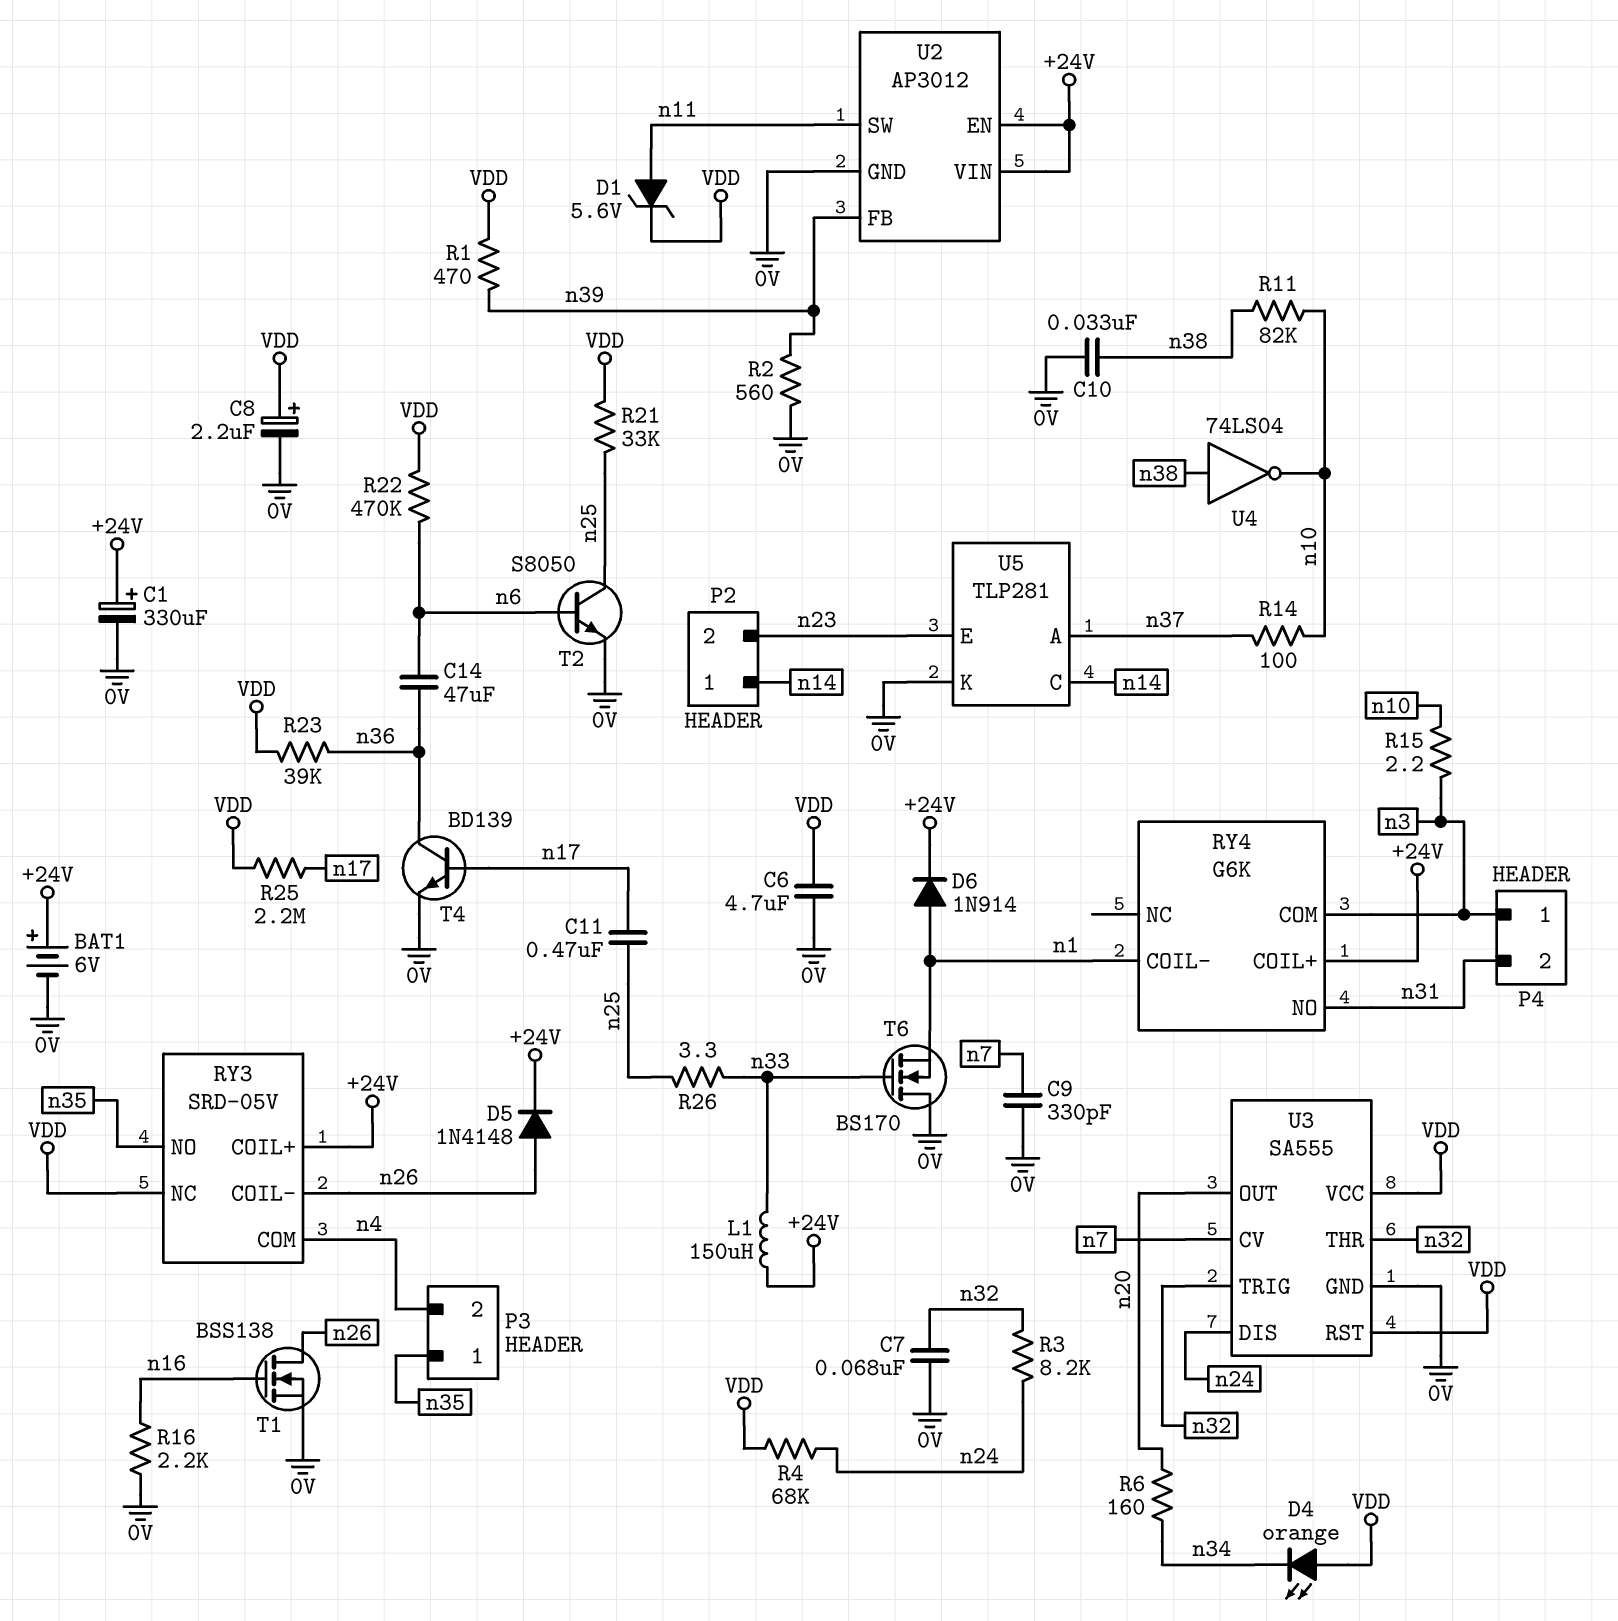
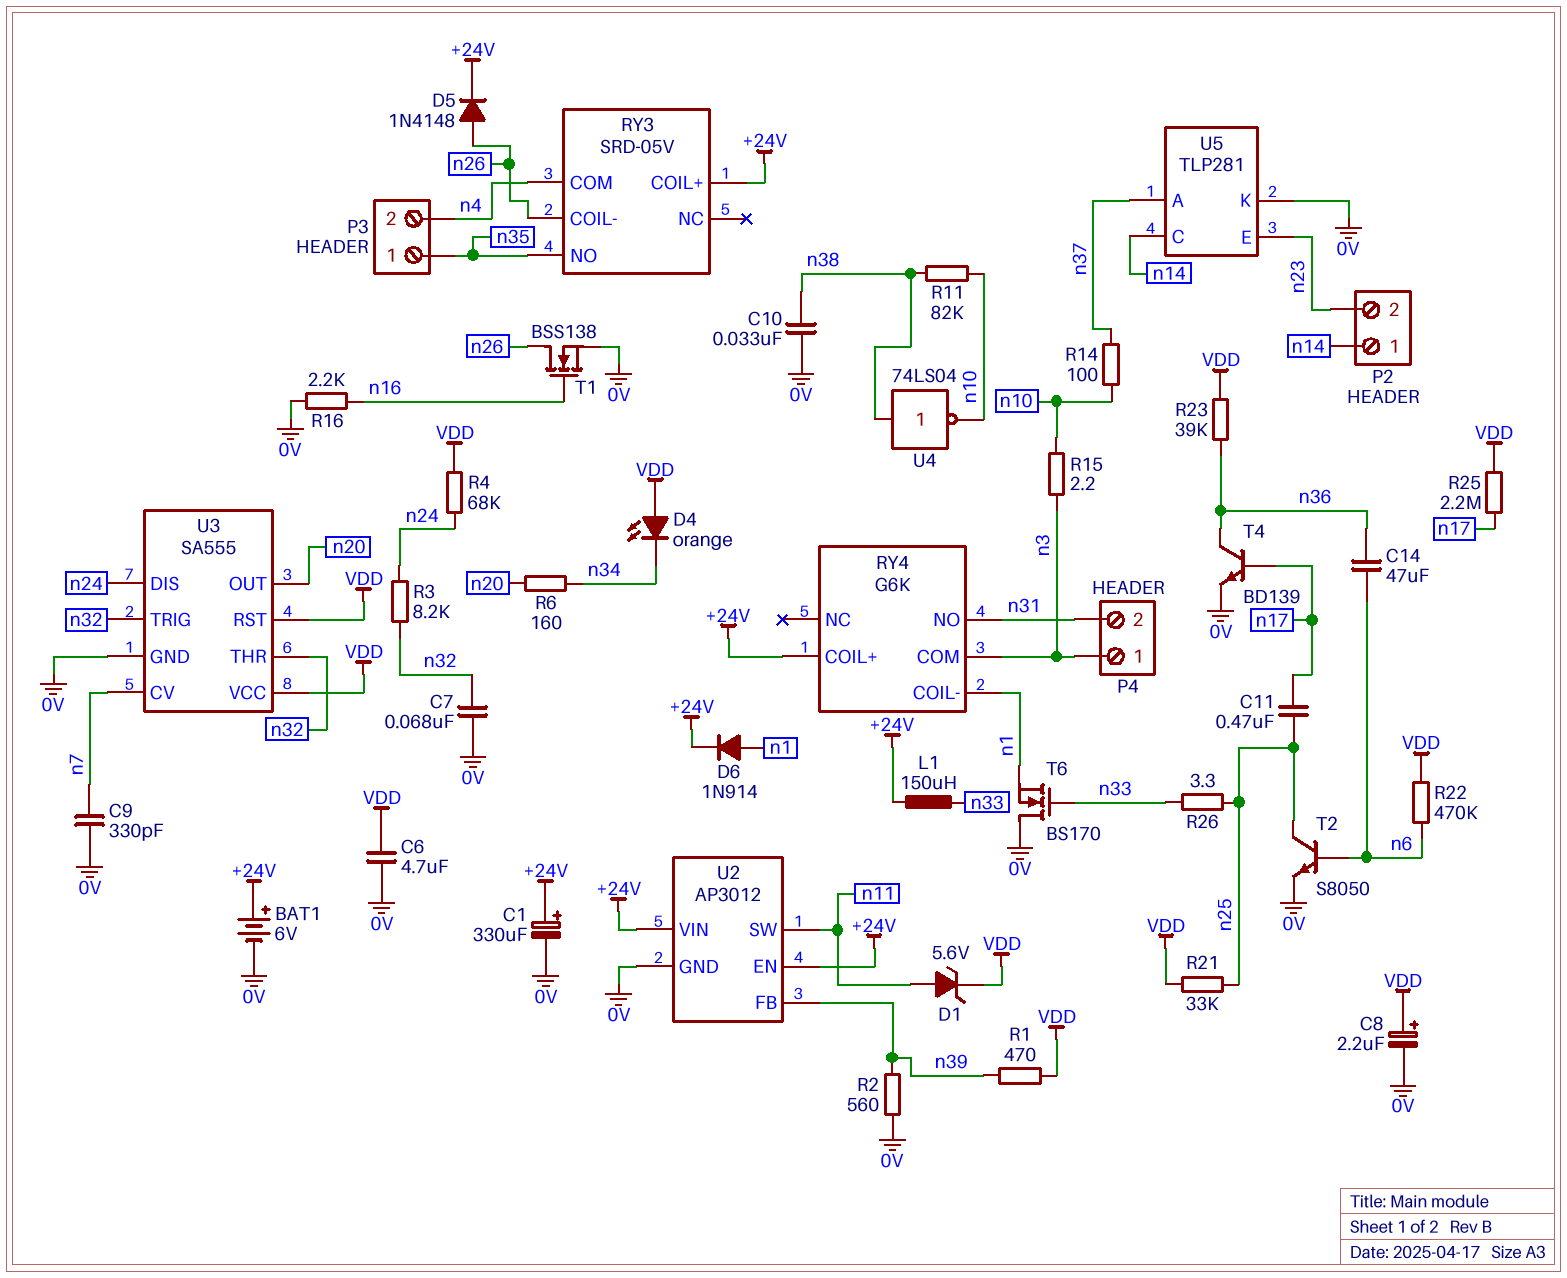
RY3 pin NC: VDD -> none

